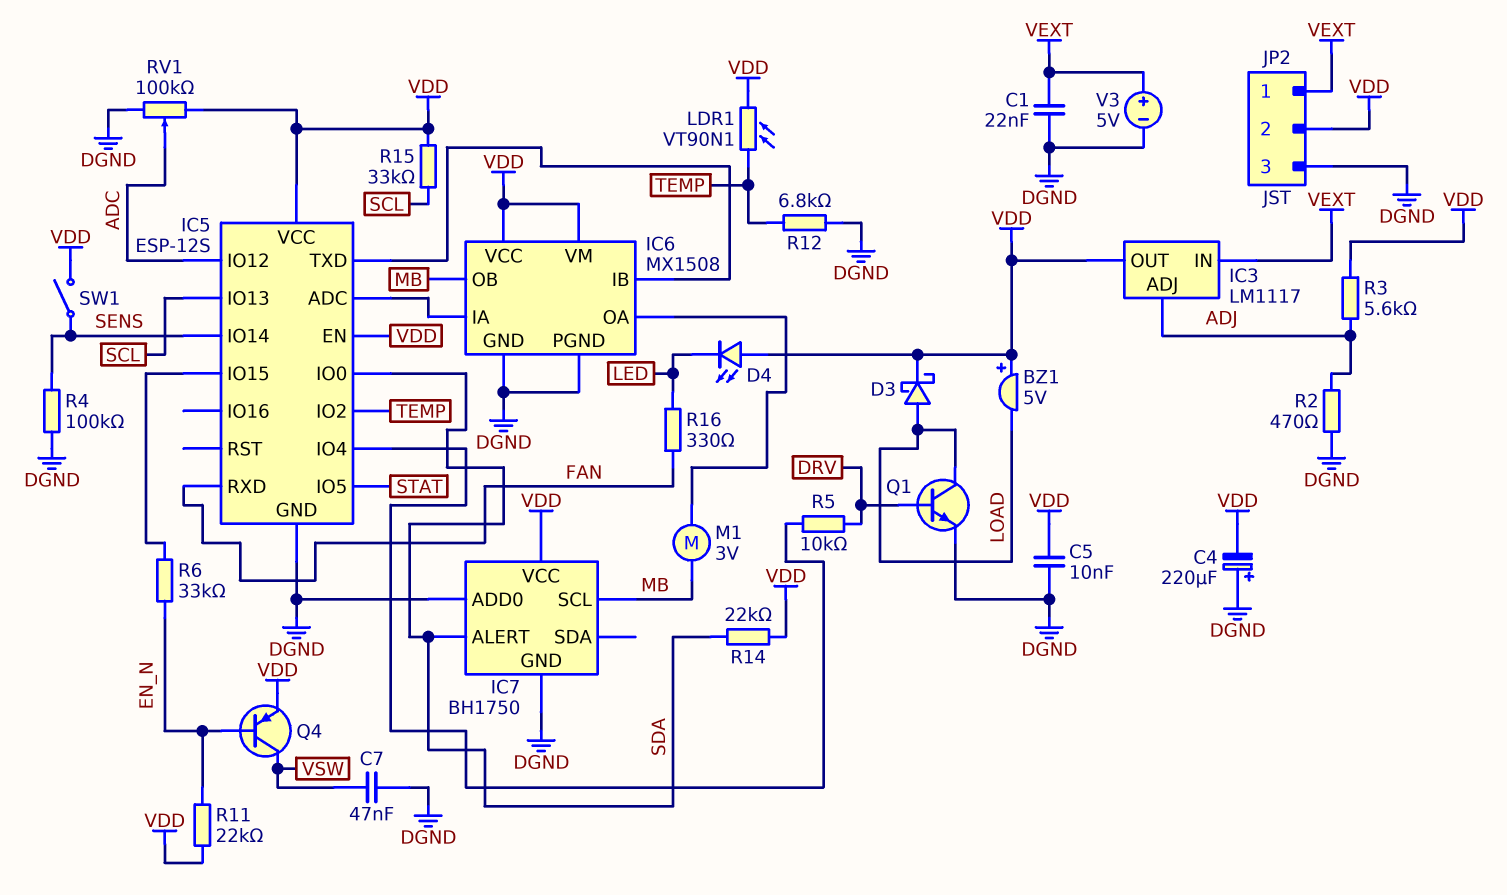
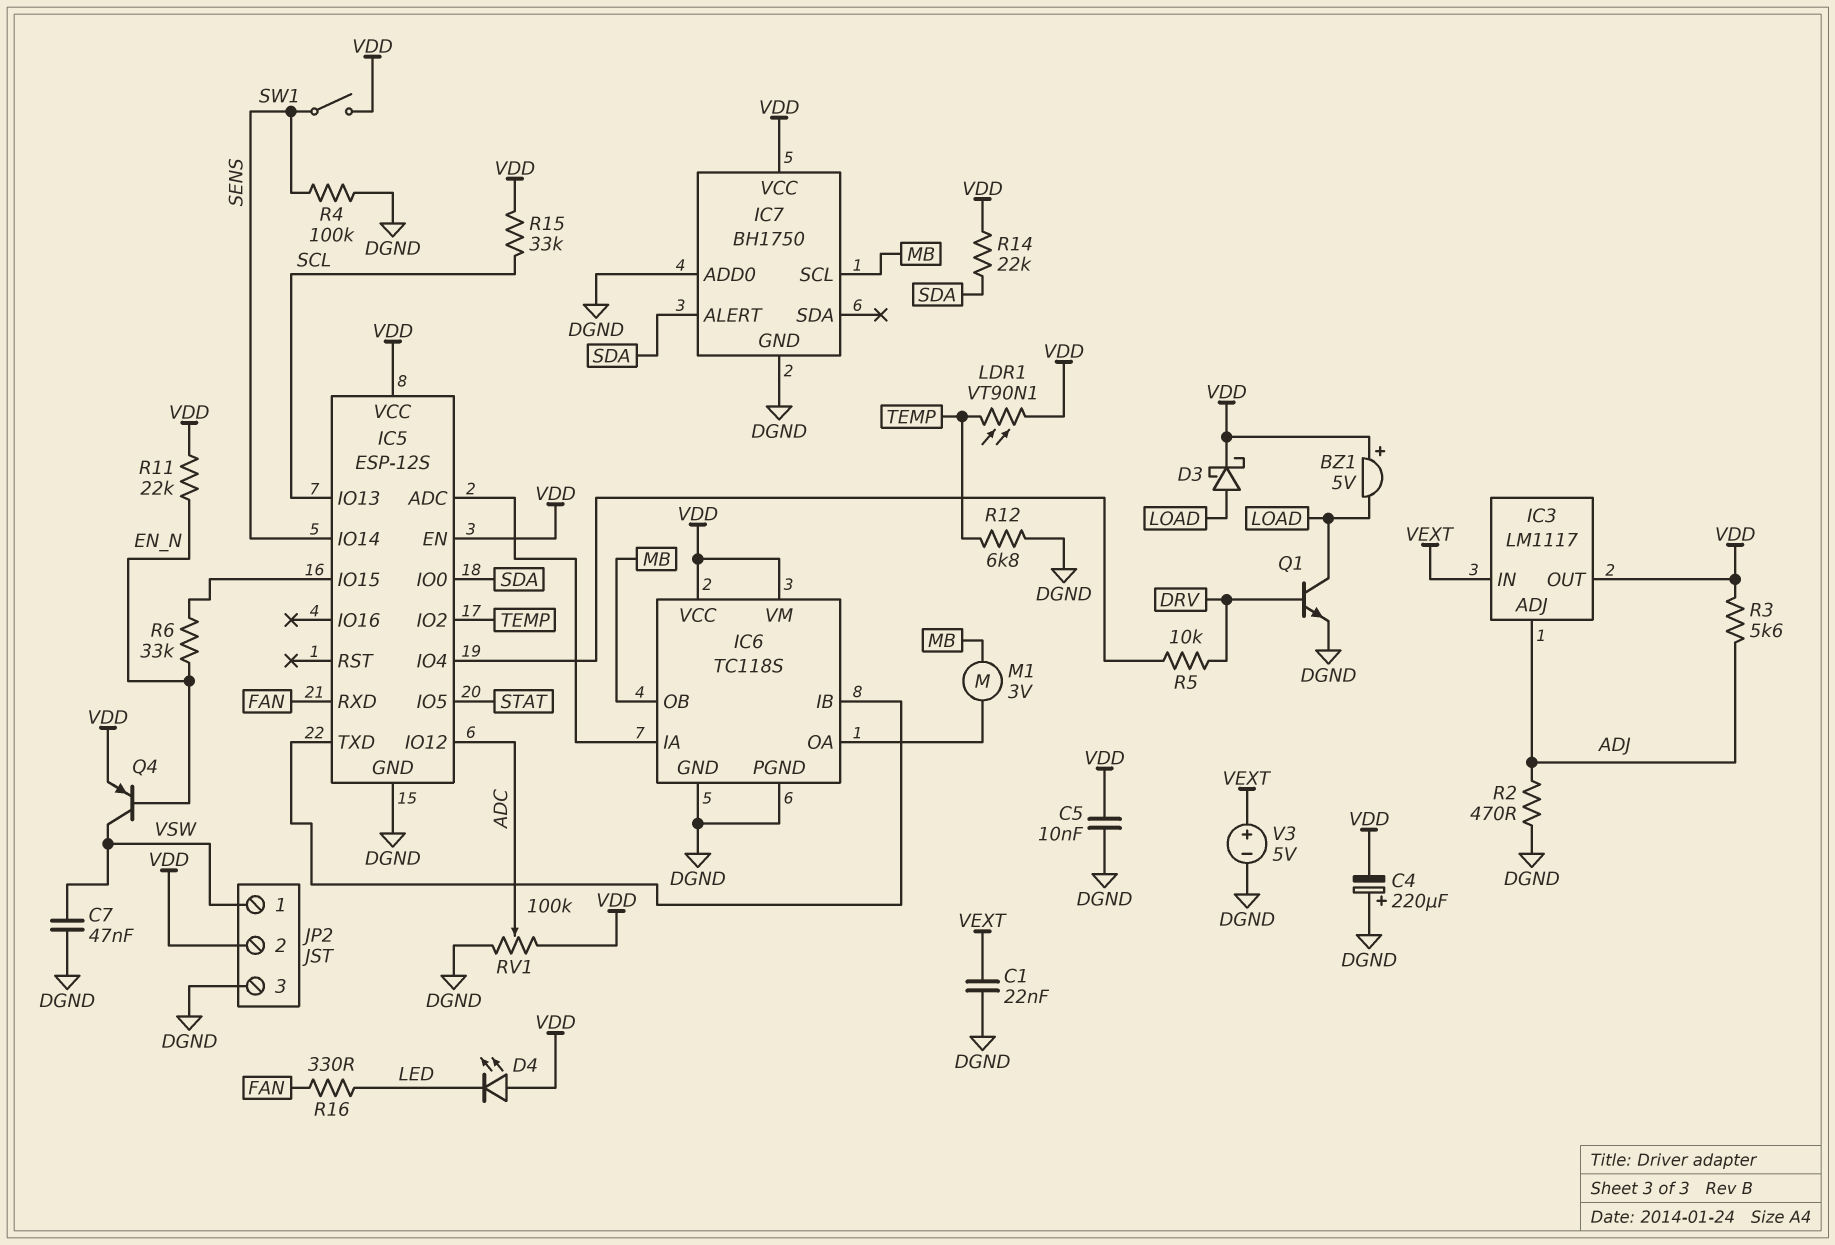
IC6: MX1508 -> TC118S
JP2 pin 1: VEXT -> VSW

